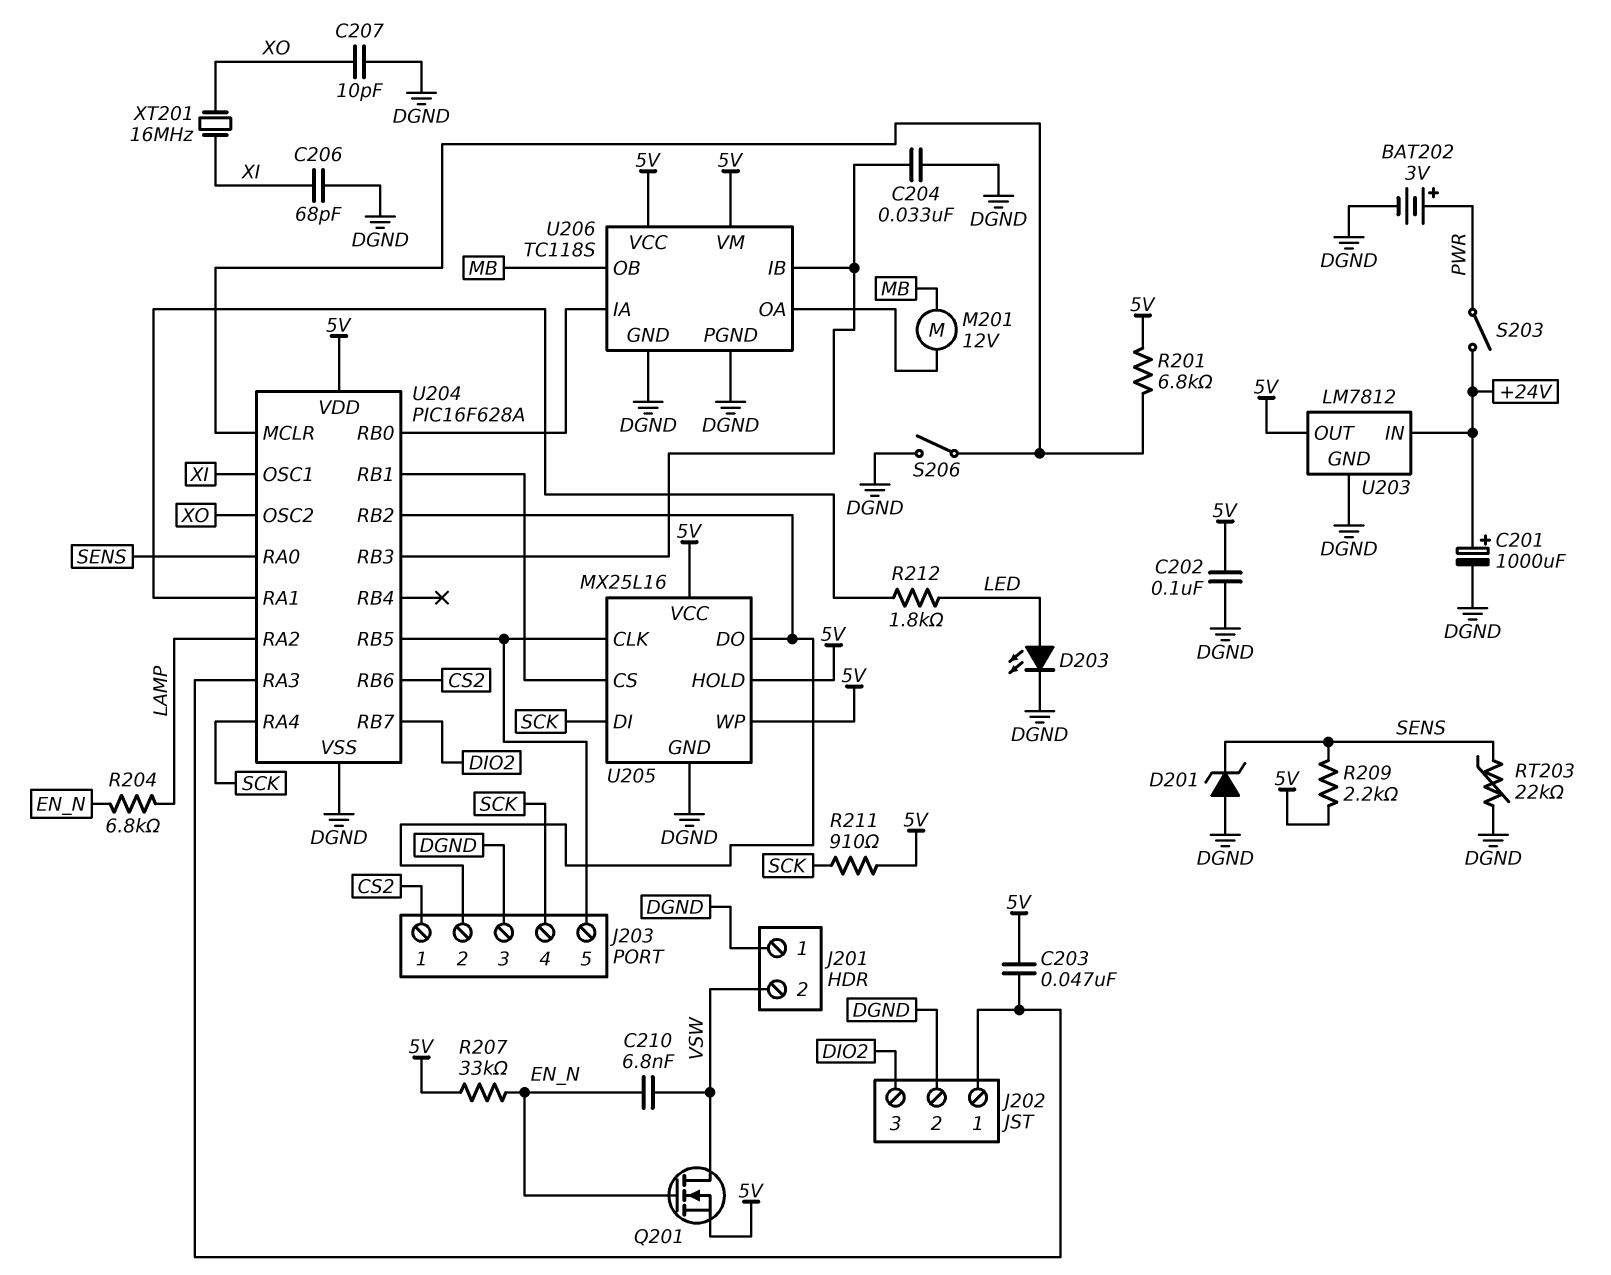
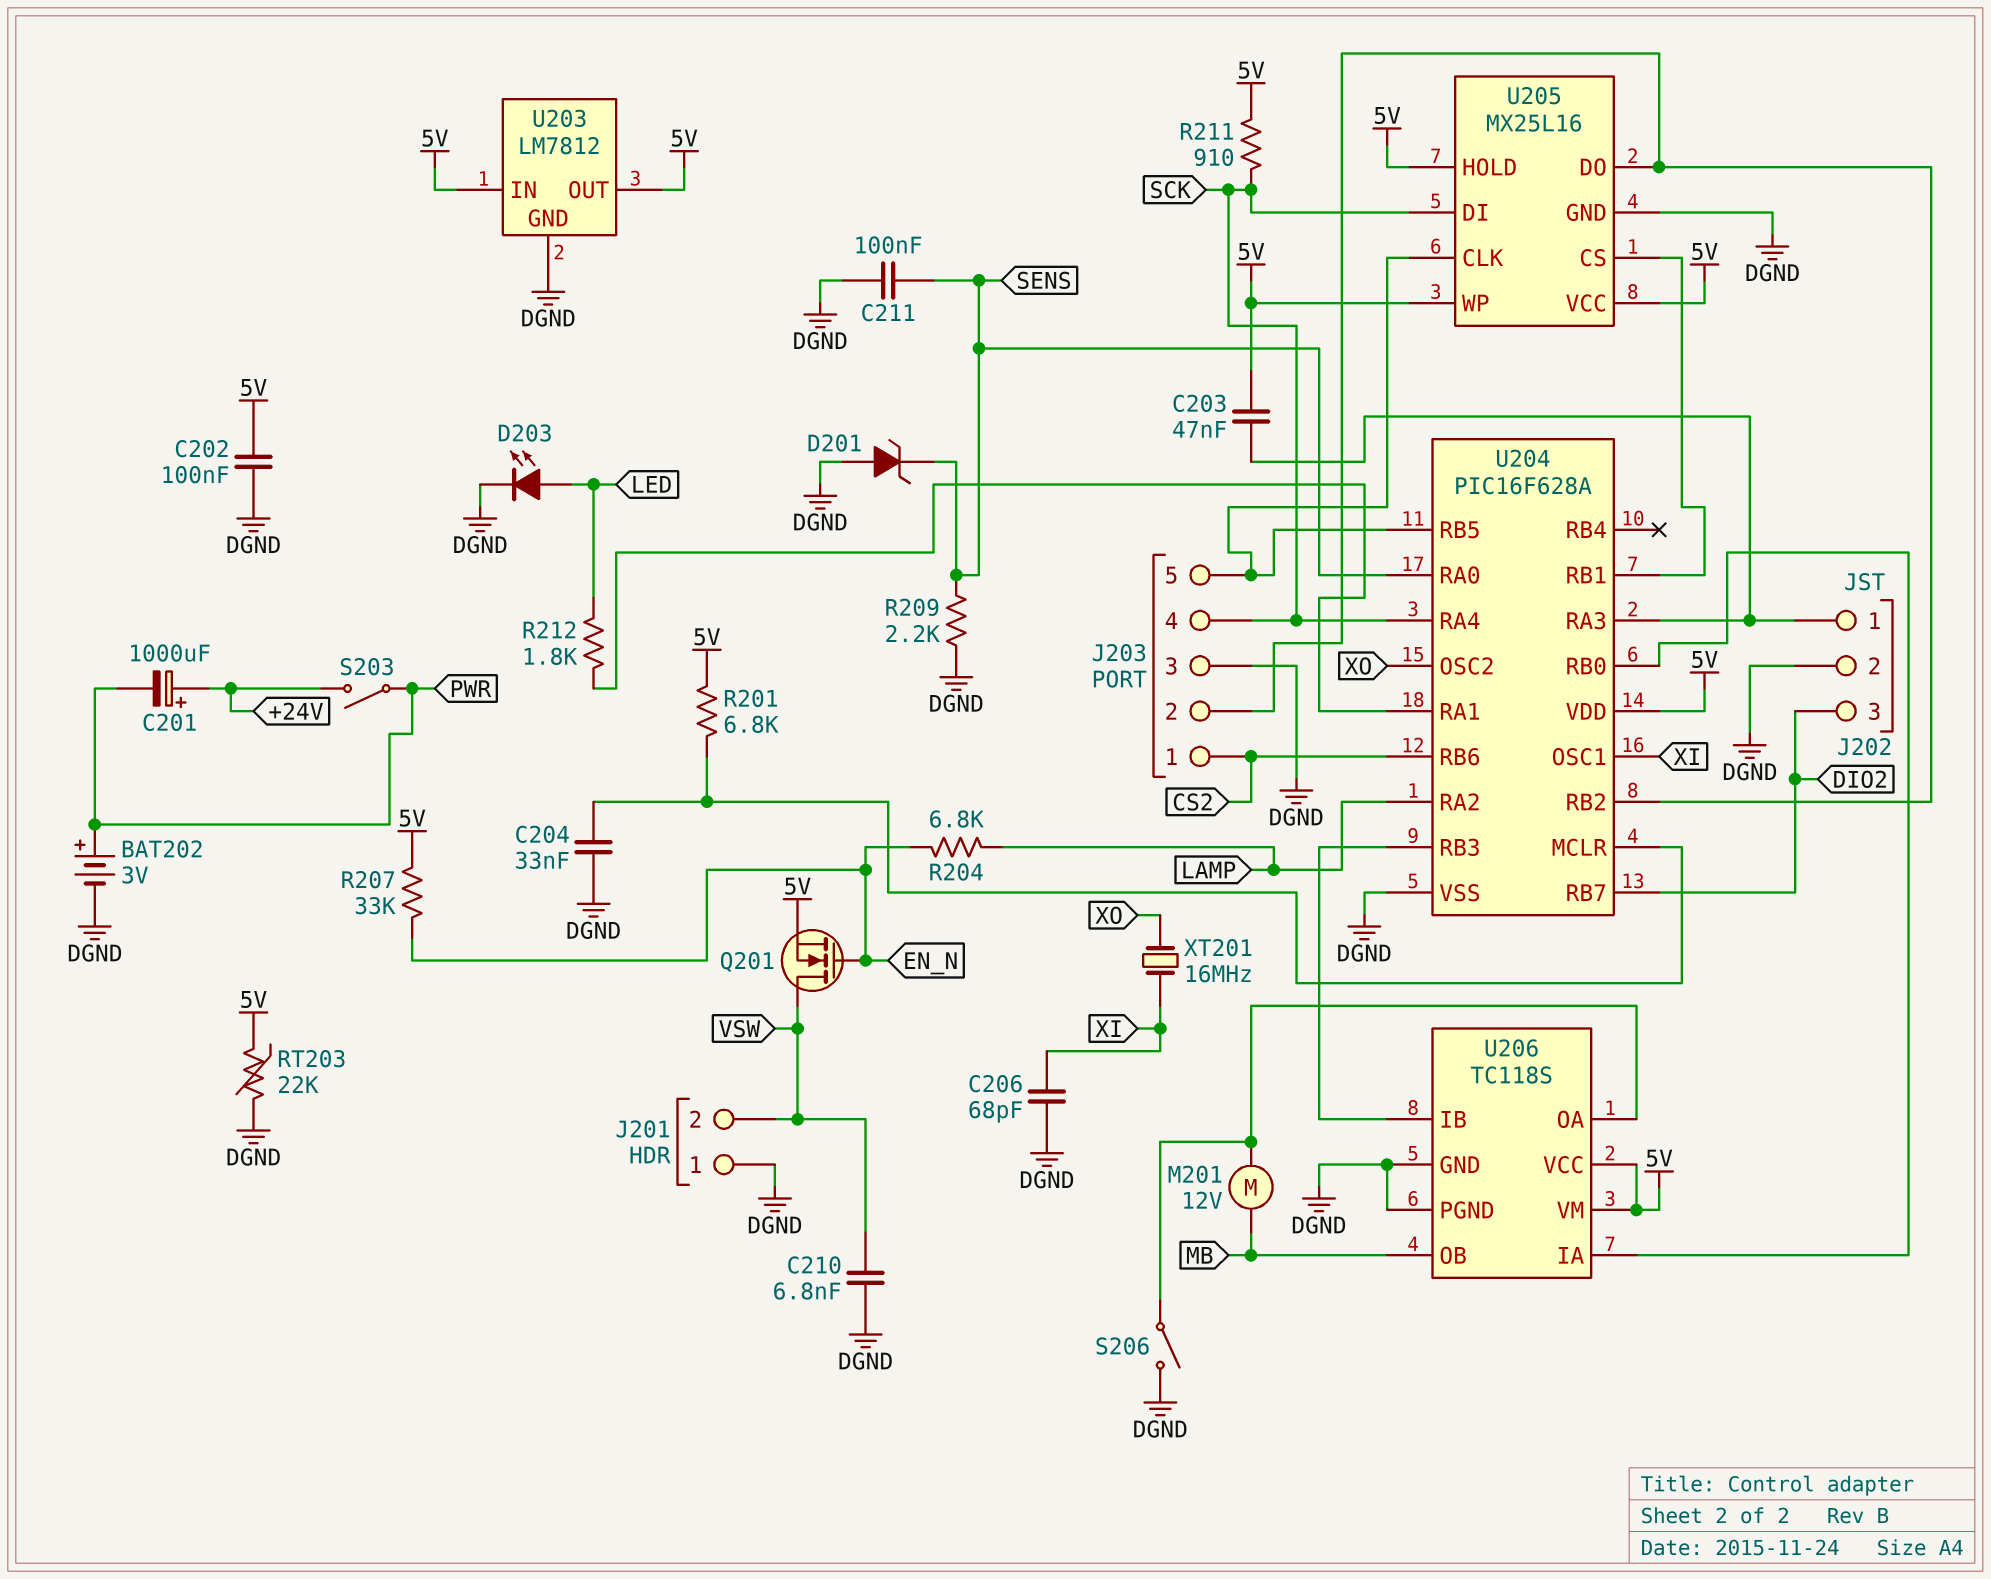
C201: 1000uF (plus +24V, minus DGND) -> 1000uF (plus +24V, minus PWR)
C204: 33nF (DGND, U204/RB3) -> 33nF (DGND, U204/MCLR)
C207: 10pF (DGND, XO) -> none
C210: 6.8nF (EN_N, VSW) -> 6.8nF (DGND, VSW)
C211: none -> 100nF (DGND, SENS)
R209: 2.2k (5V, SENS) -> 2.2k (DGND, SENS)
RT203: 22k (DGND, SENS) -> 22k (5V, DGND)
S206: switch (DGND, U204/MCLR) -> switch (DGND, U206/OA)
U203 pin IN: +24V -> 5V

